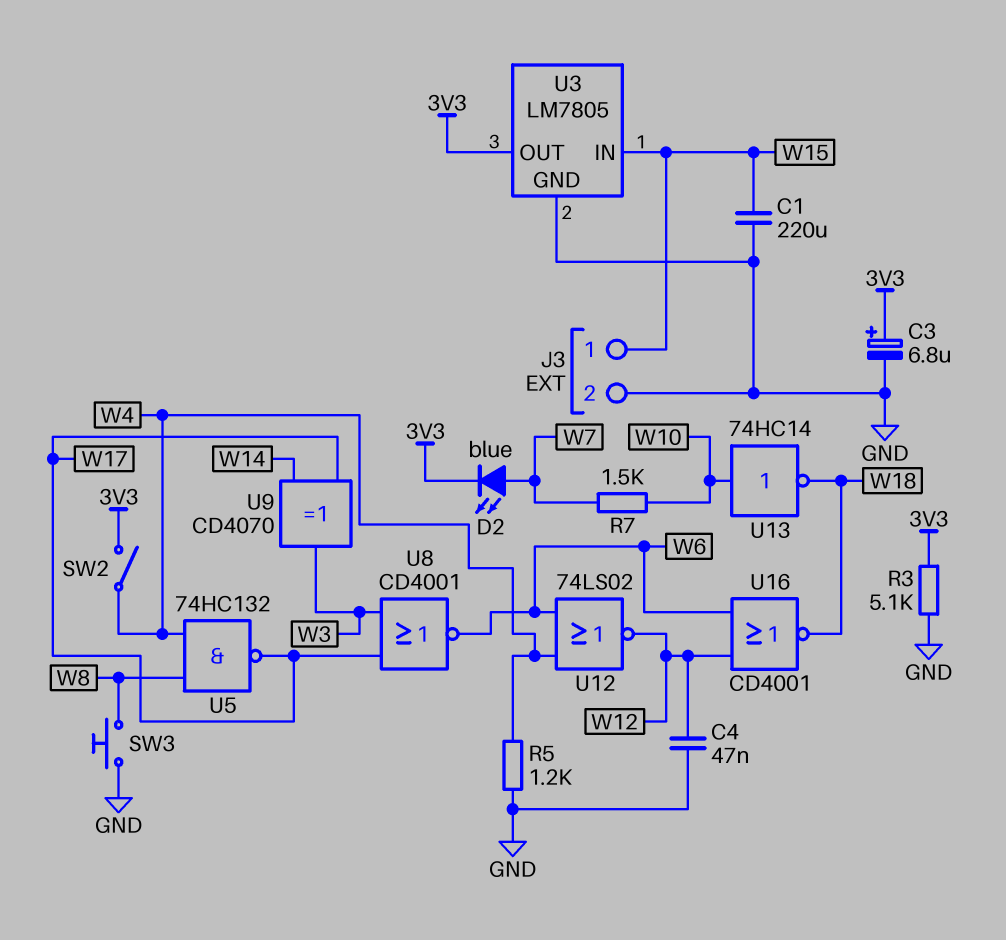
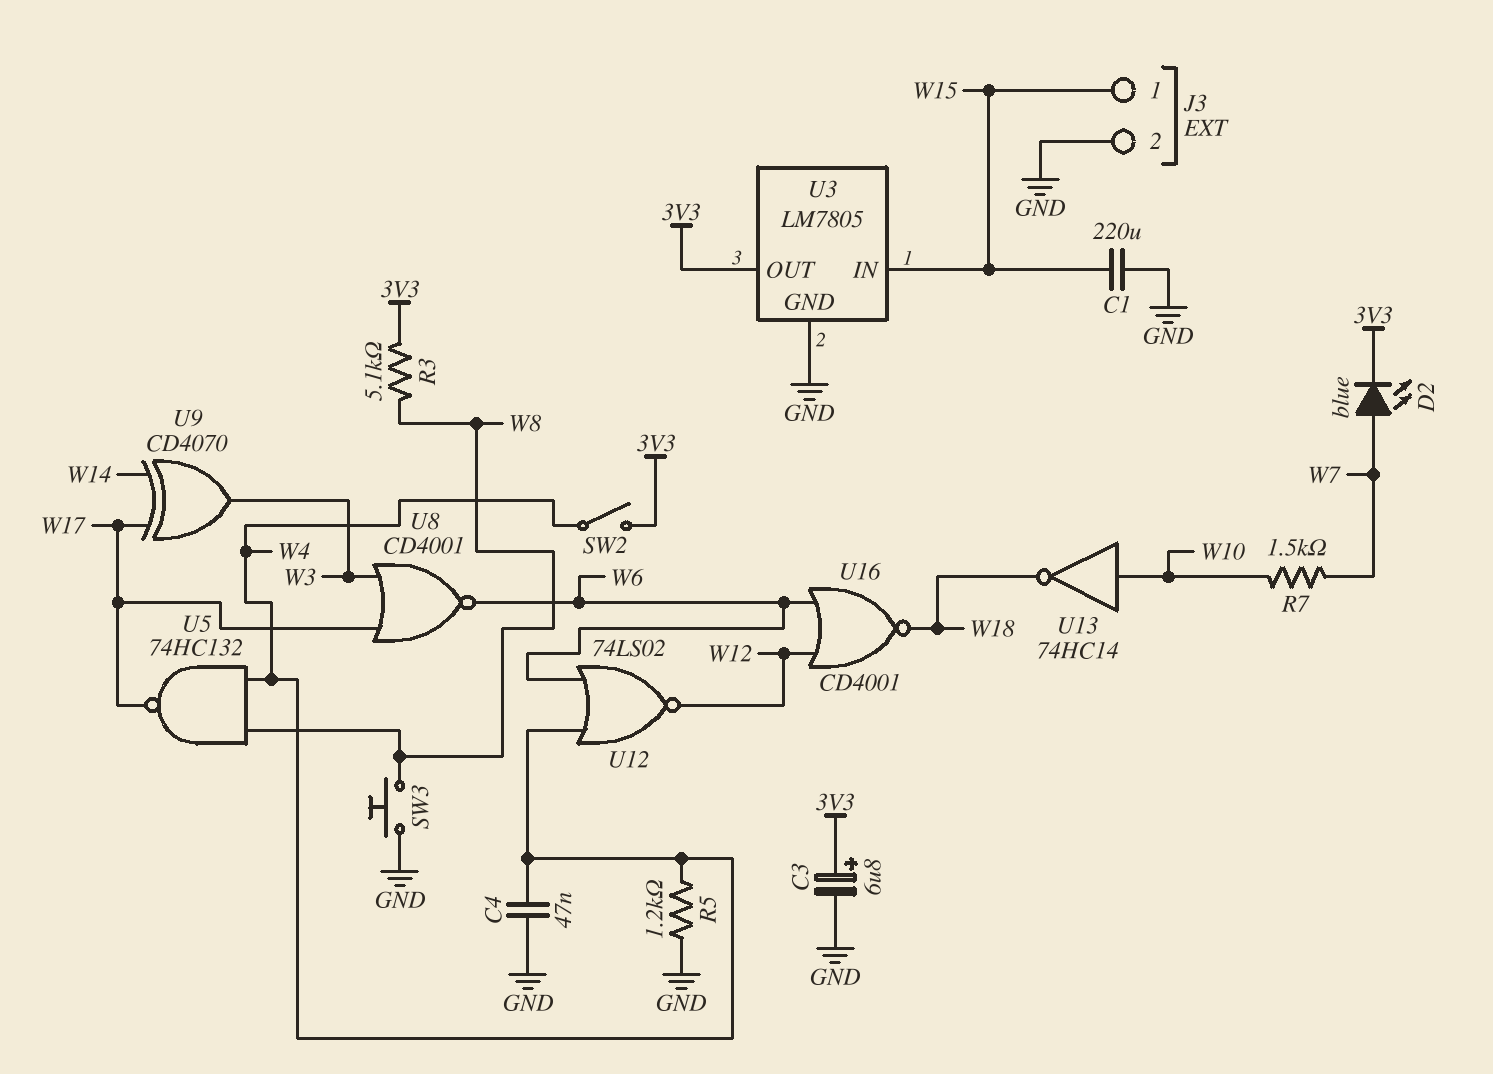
C4: 47nF (GND, W12) -> 47nF (GND, W4)
R3: 5.1k (3V3, GND) -> 5.1k (3V3, W8)

